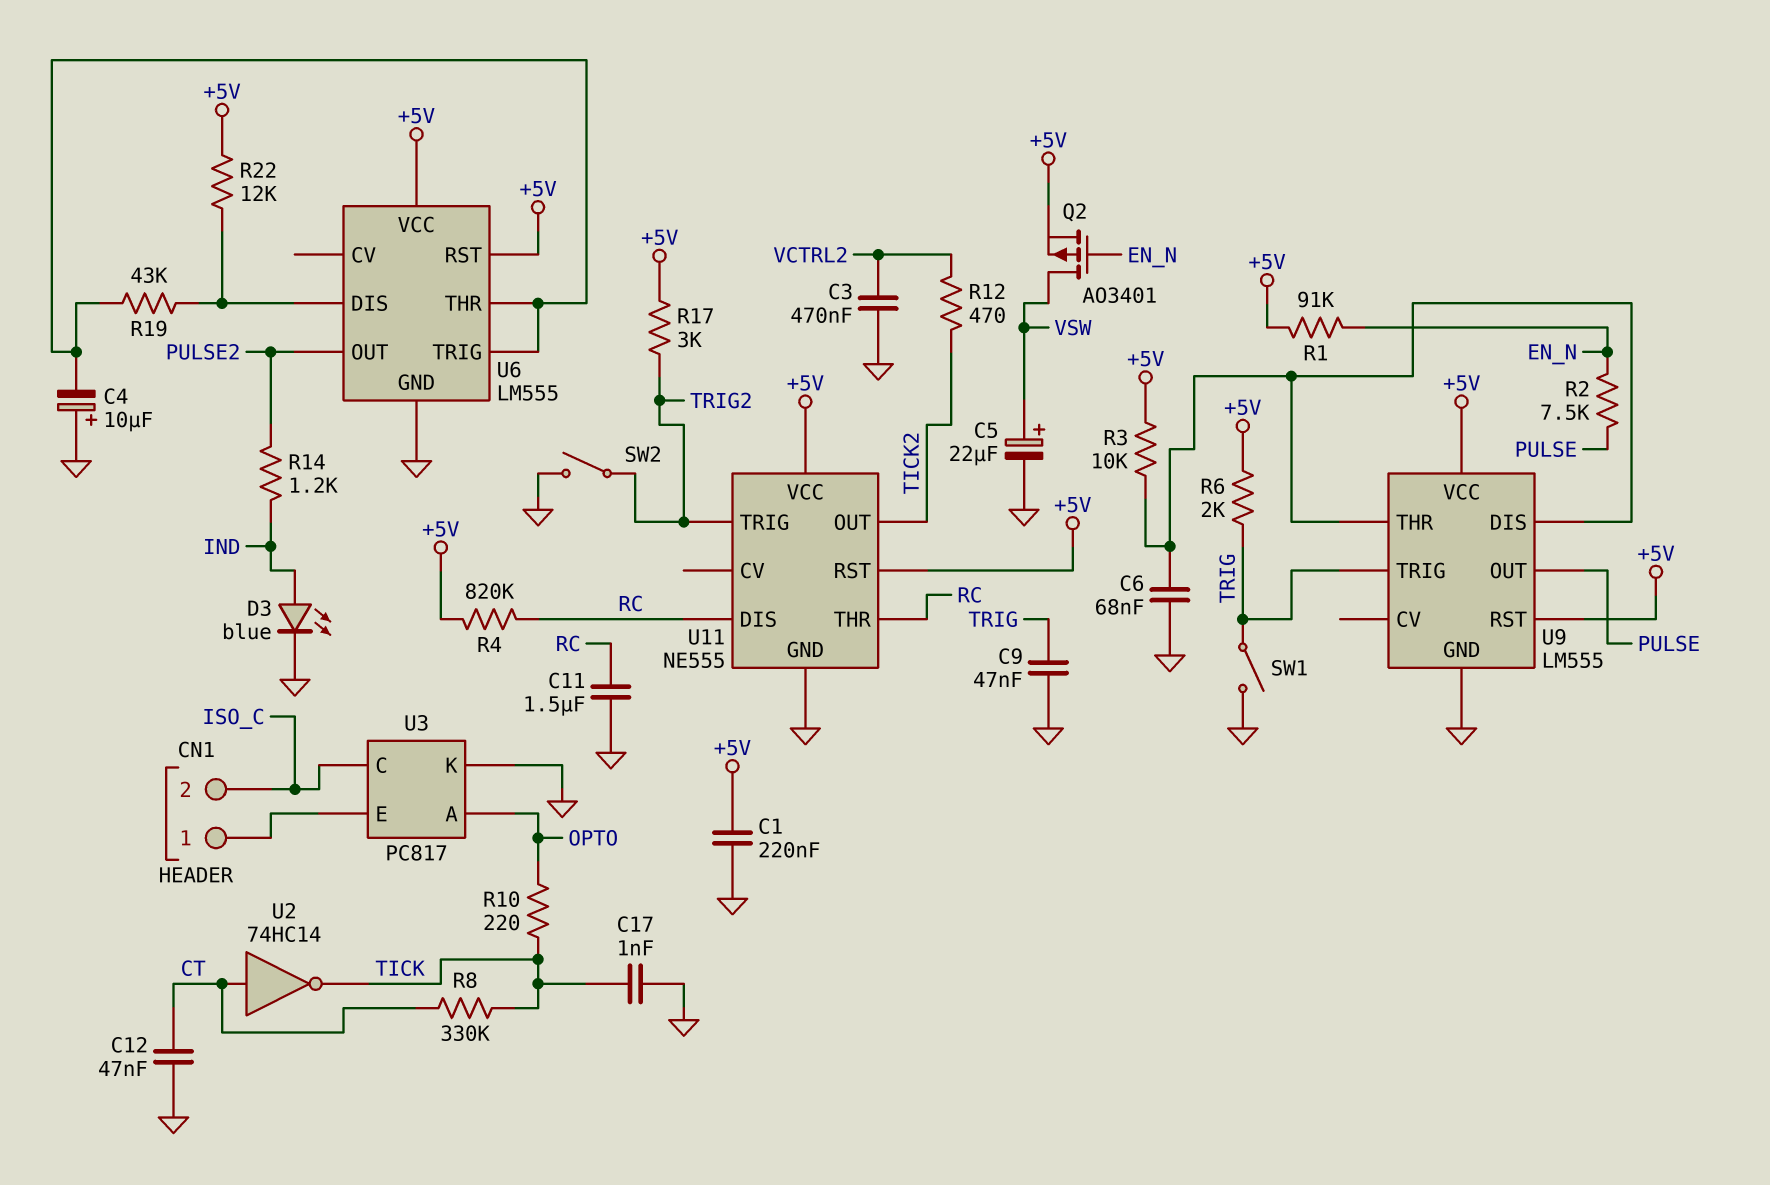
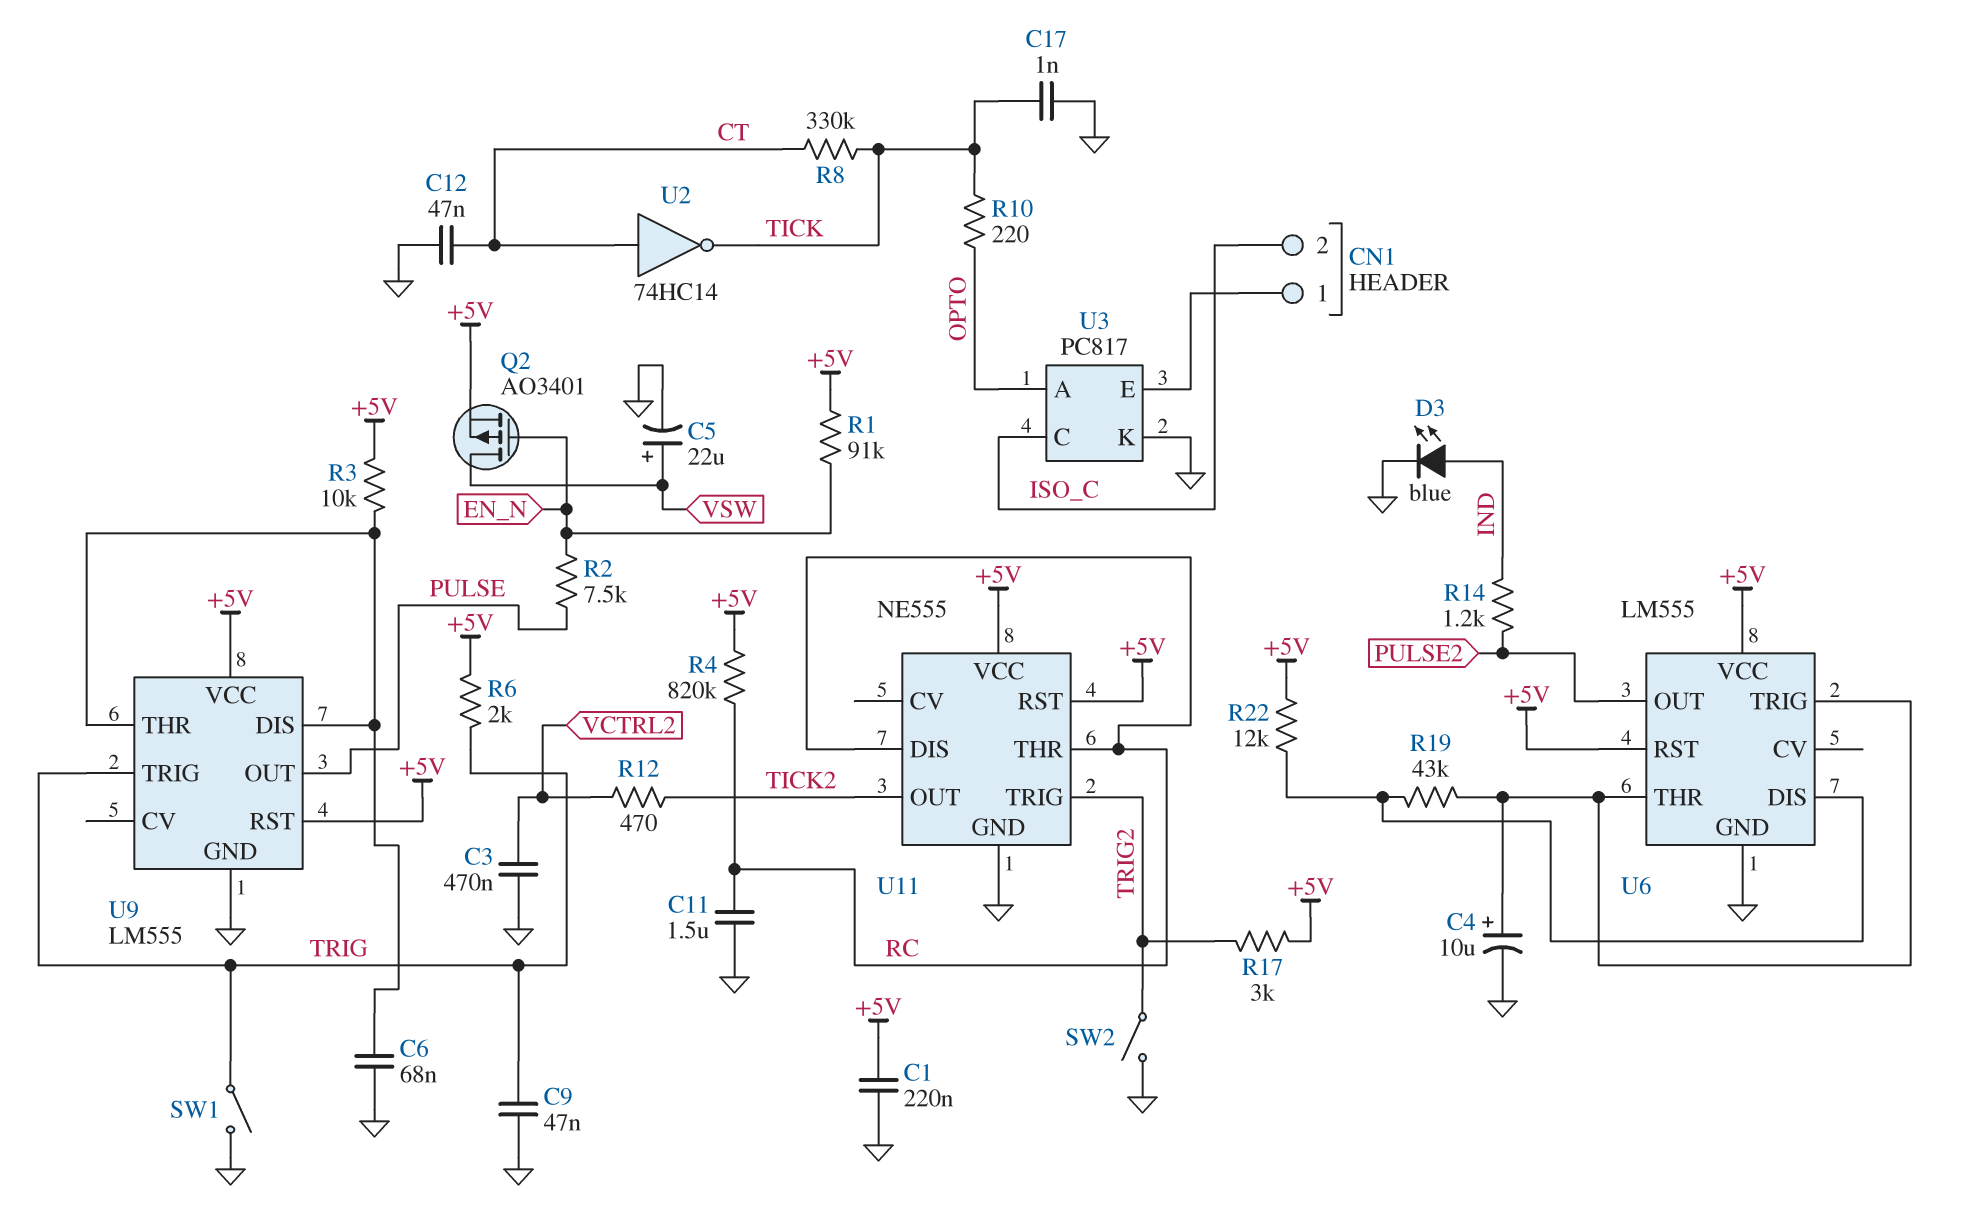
C4: 10uF (plus GND, minus U6/THR) -> 10uF (plus U6/THR, minus GND)

